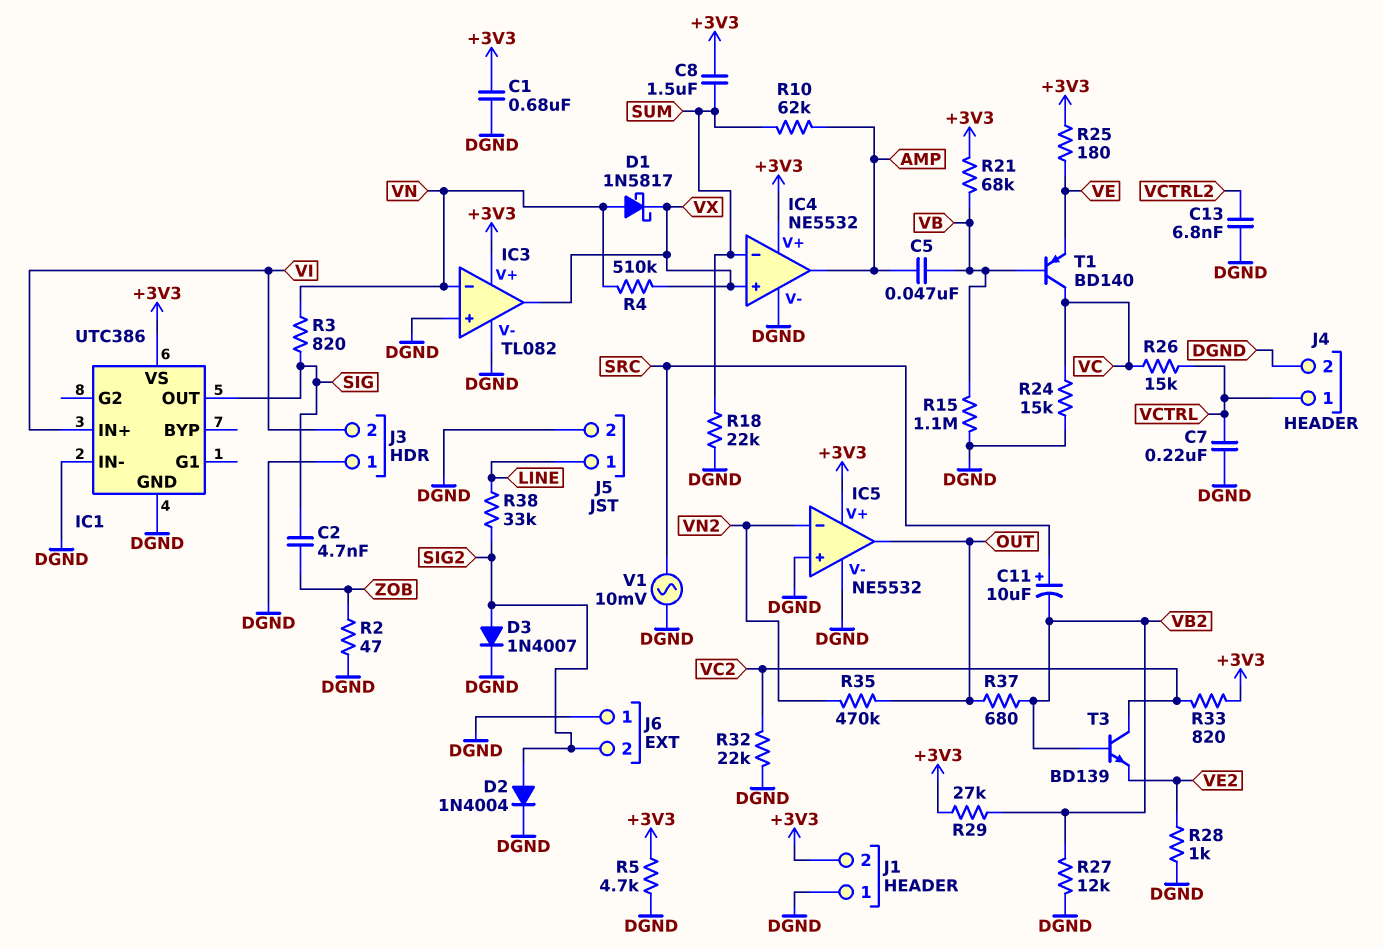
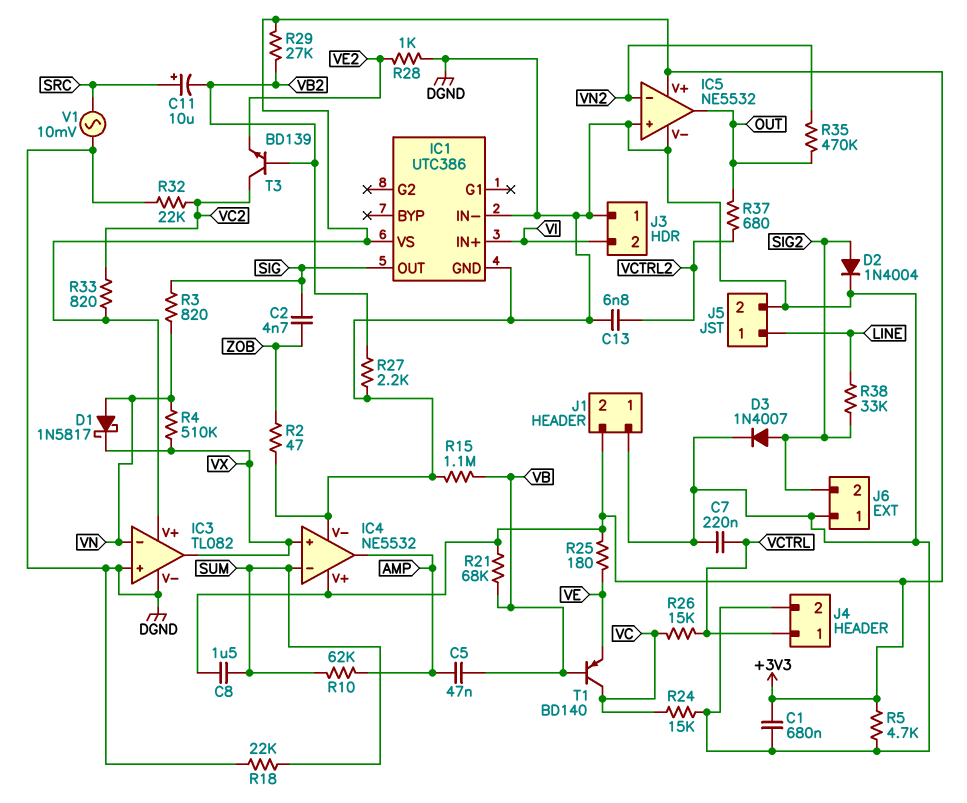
R27: 12k (DGND, VB2) -> 2.2k (DGND, VB2)
R37: 680 (OUT, VB2) -> 680 (OUT, VCTRL2)

